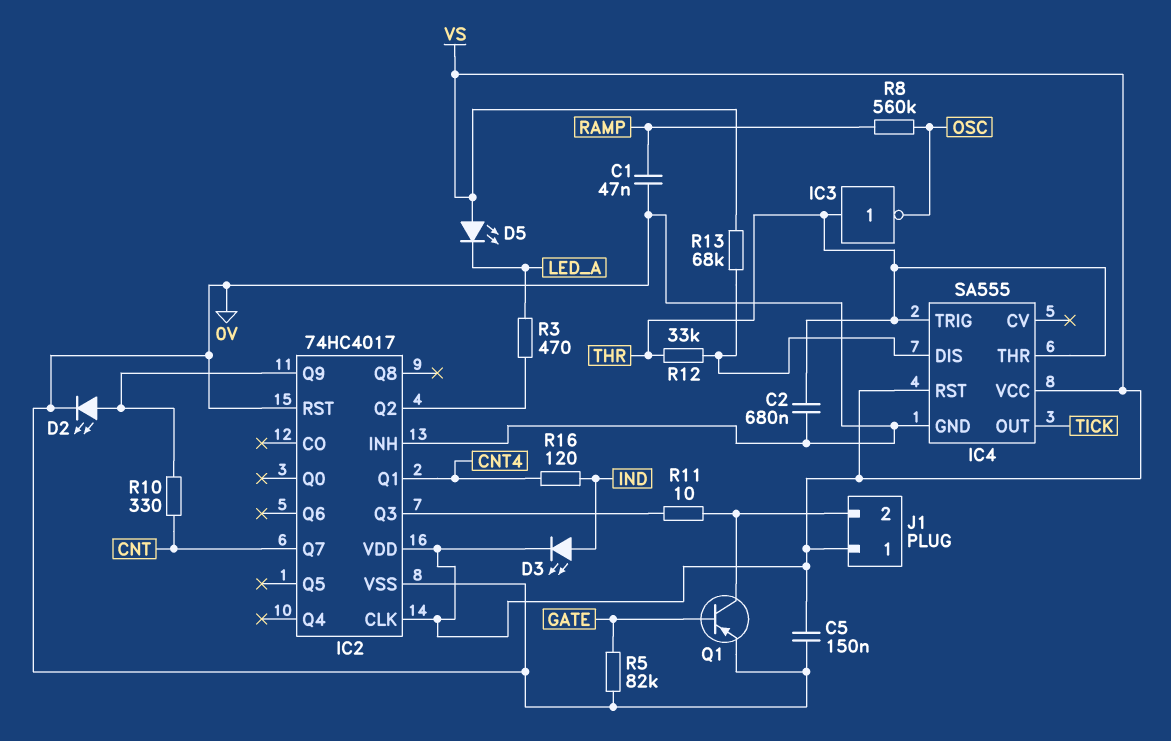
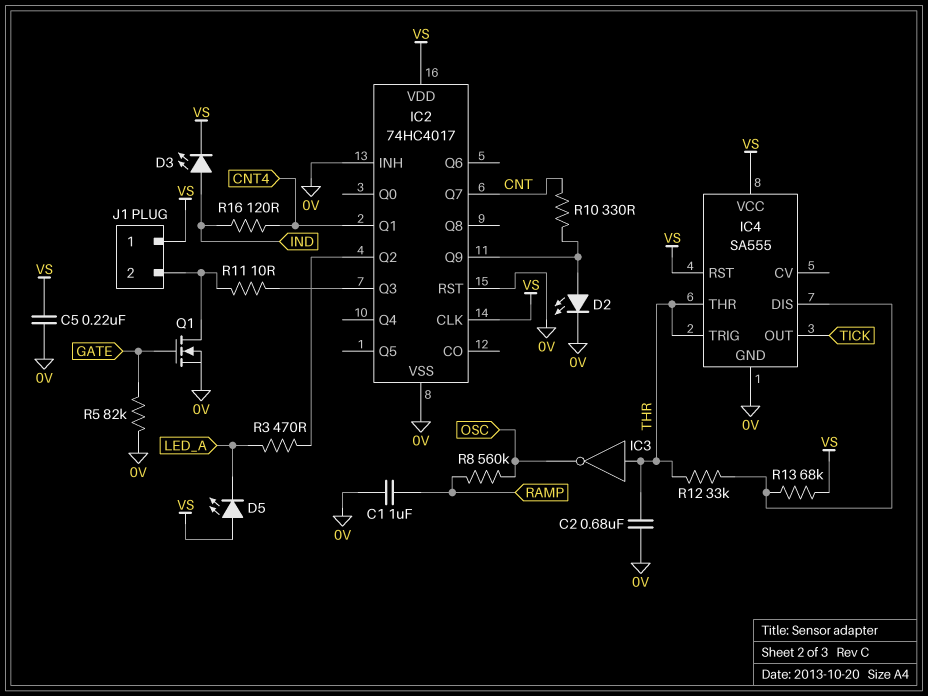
C1: 47nF (0V, RAMP) -> 1uF (0V, RAMP)
C5: 150nF (0V, VS) -> 220nF (0V, VS)
Q1: PNP (B GATE, C J1/2, E 0V) -> NMOS (G GATE, D J1/2, S 0V)

